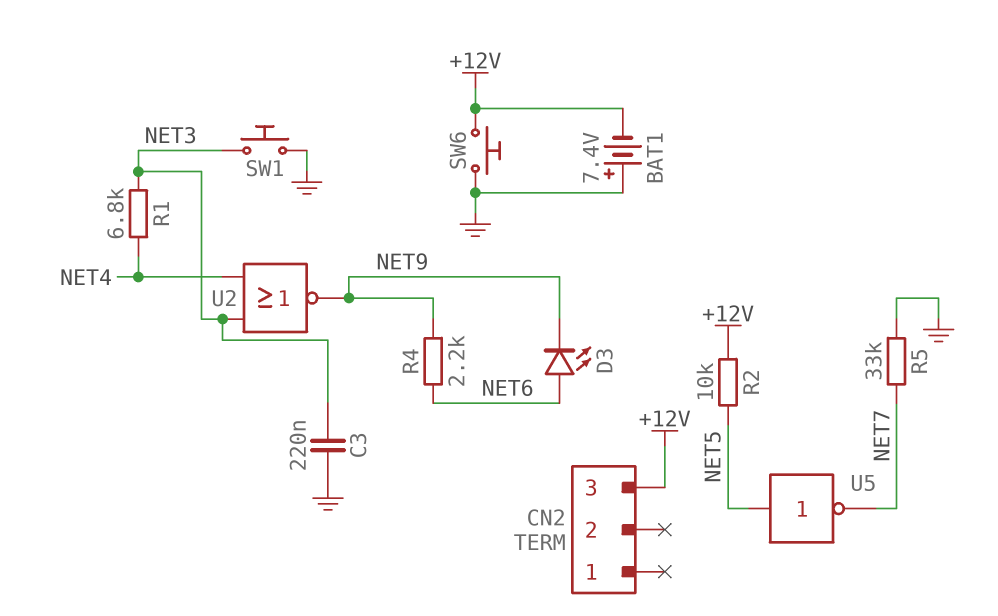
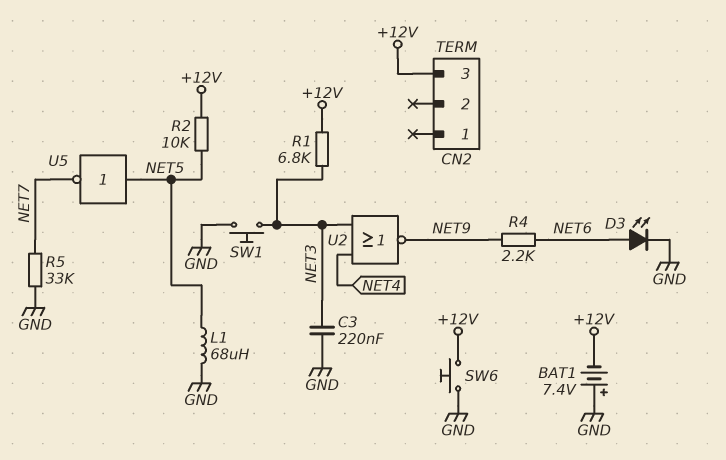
D3: LED (A NET6, K NET9) -> LED (A NET6, K GND)
L1: none -> 68uH (GND, NET5)
R1: 6.8k (NET3, NET4) -> 6.8k (+12V, NET3)

